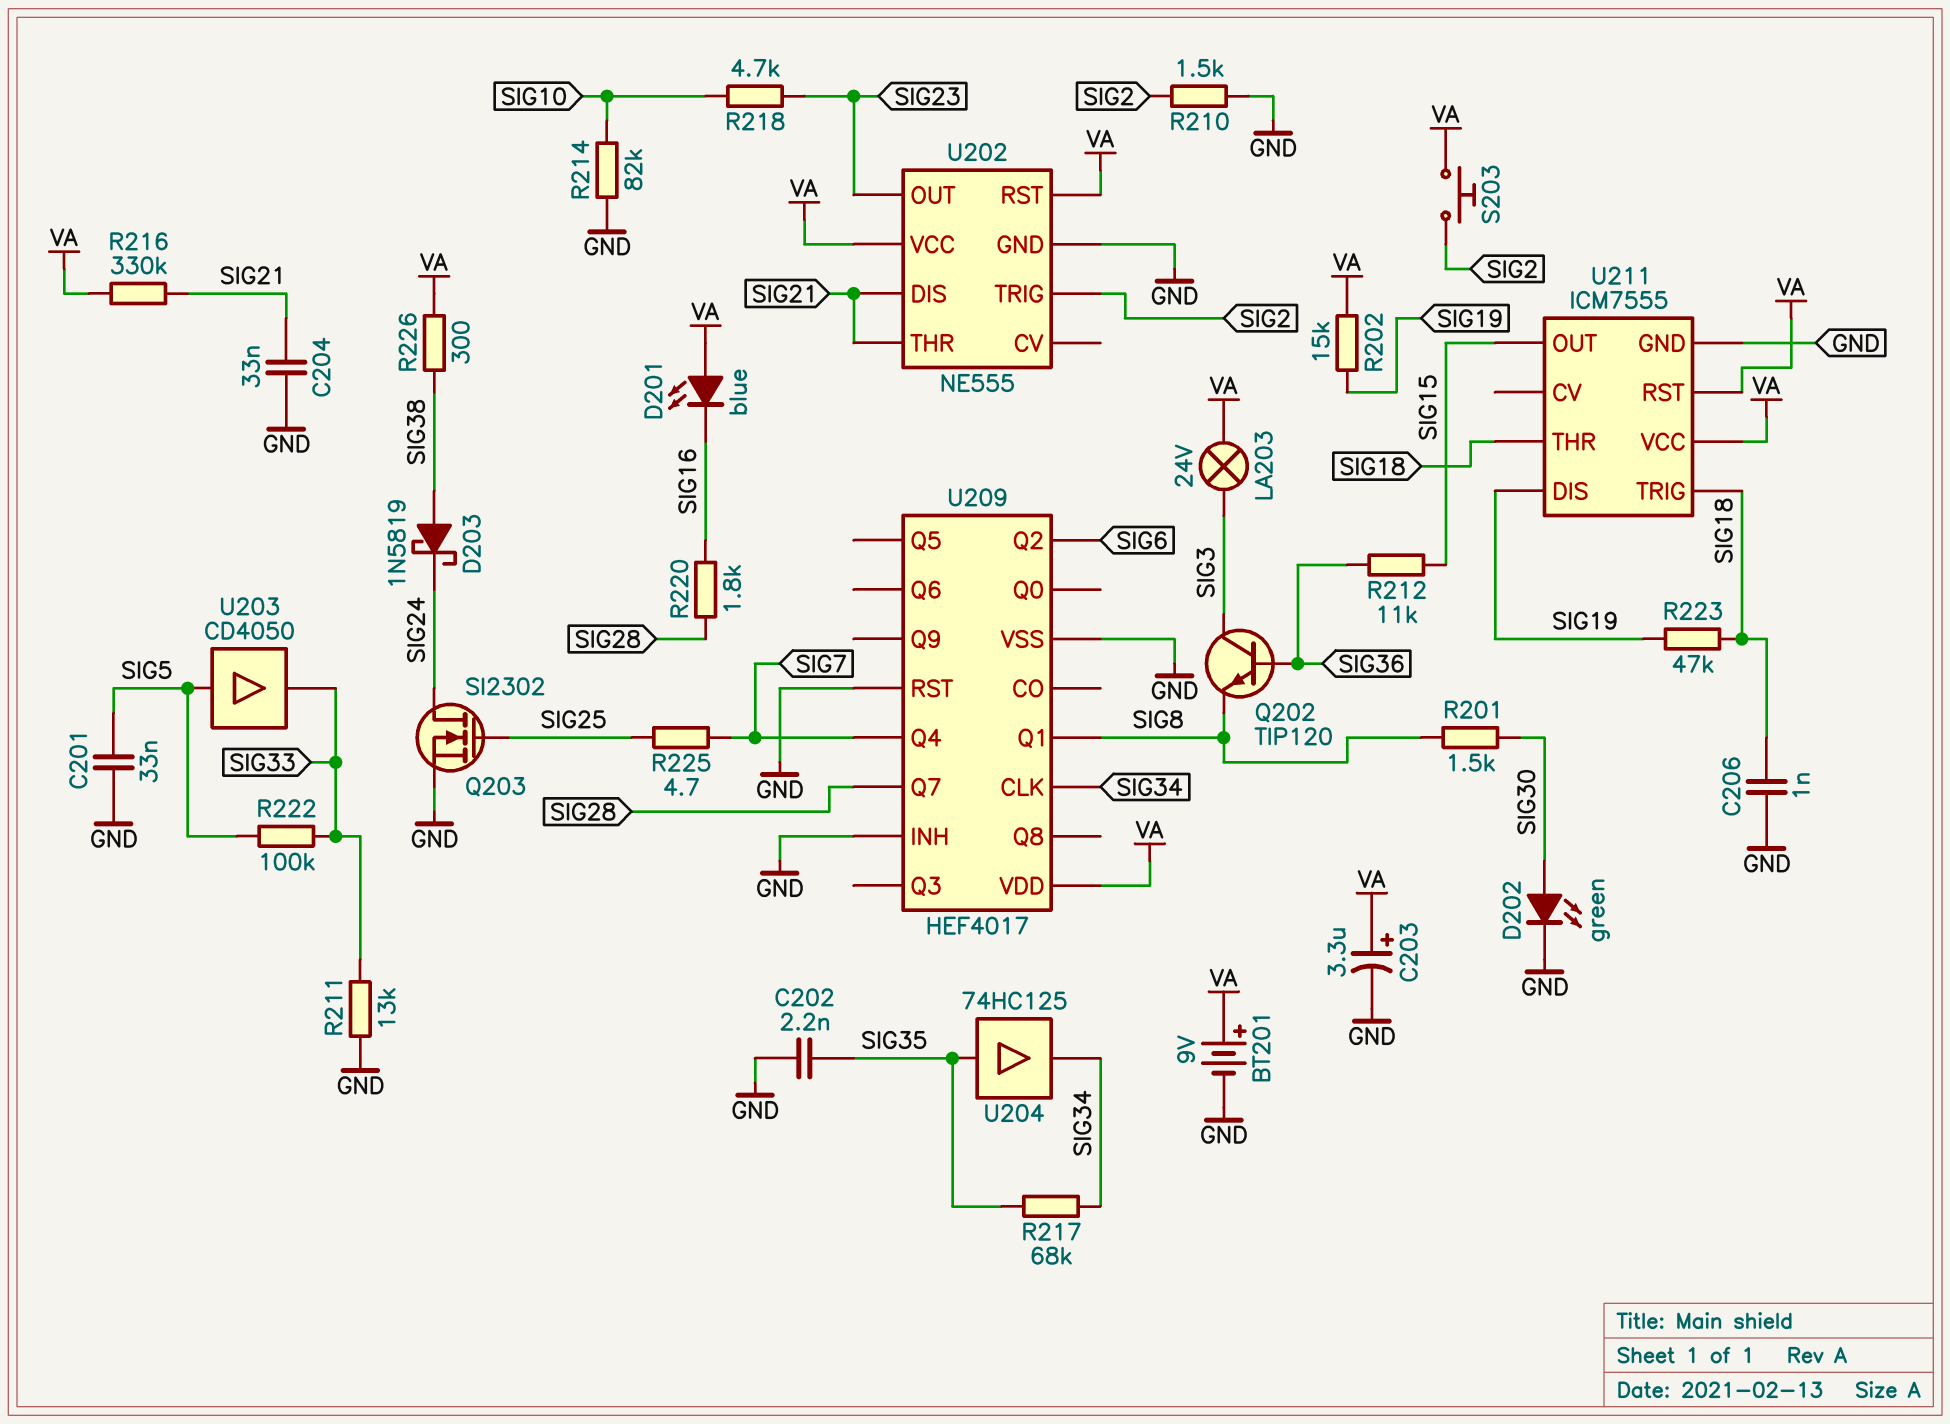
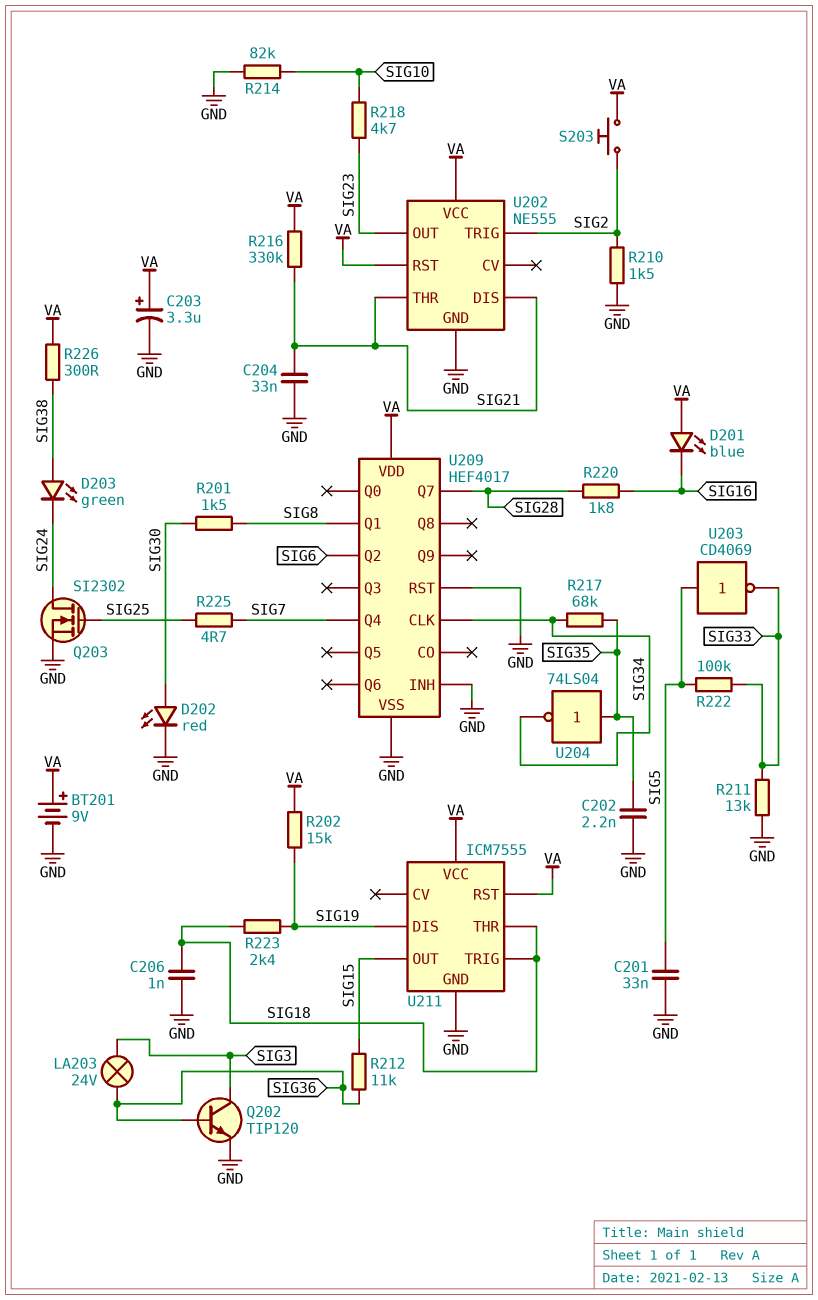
D202: LED green (A SIG30, K GND) -> LED red (A SIG30, K GND)
D203: schottky 1N5819 (A SIG38, K SIG24) -> LED green (A SIG38, K SIG24)
LA203: lamp 24V (SIG3, VA) -> lamp 24V (SIG3, SIG36)
Q202: NPN TIP120 (B SIG36, C SIG3, E SIG8) -> NPN TIP120 (B SIG36, C SIG3, E GND)
R223: 47k (SIG18, SIG19) -> 2.4k (SIG18, SIG19)
U203: buffer CD4050 (in SIG5, out SIG33) -> NOT CD4069 (in SIG5, out SIG33)
U204: buffer 74HC125 (in SIG35, out SIG34) -> NOT 74LS04 (in SIG35, out SIG34)

